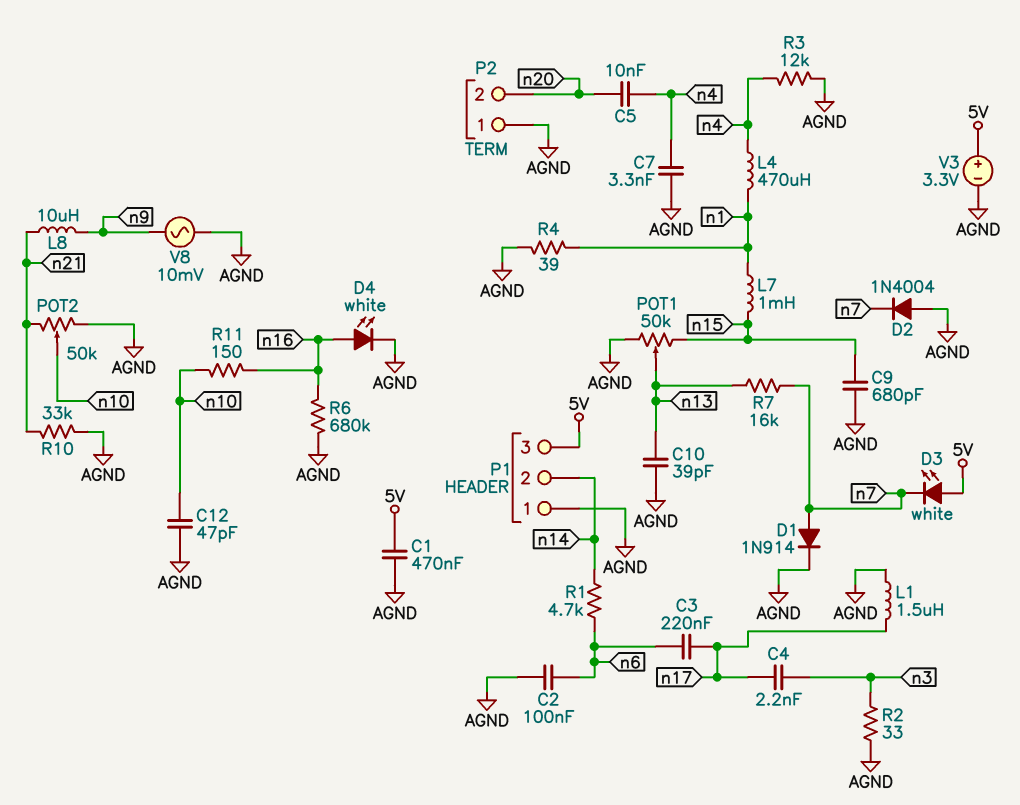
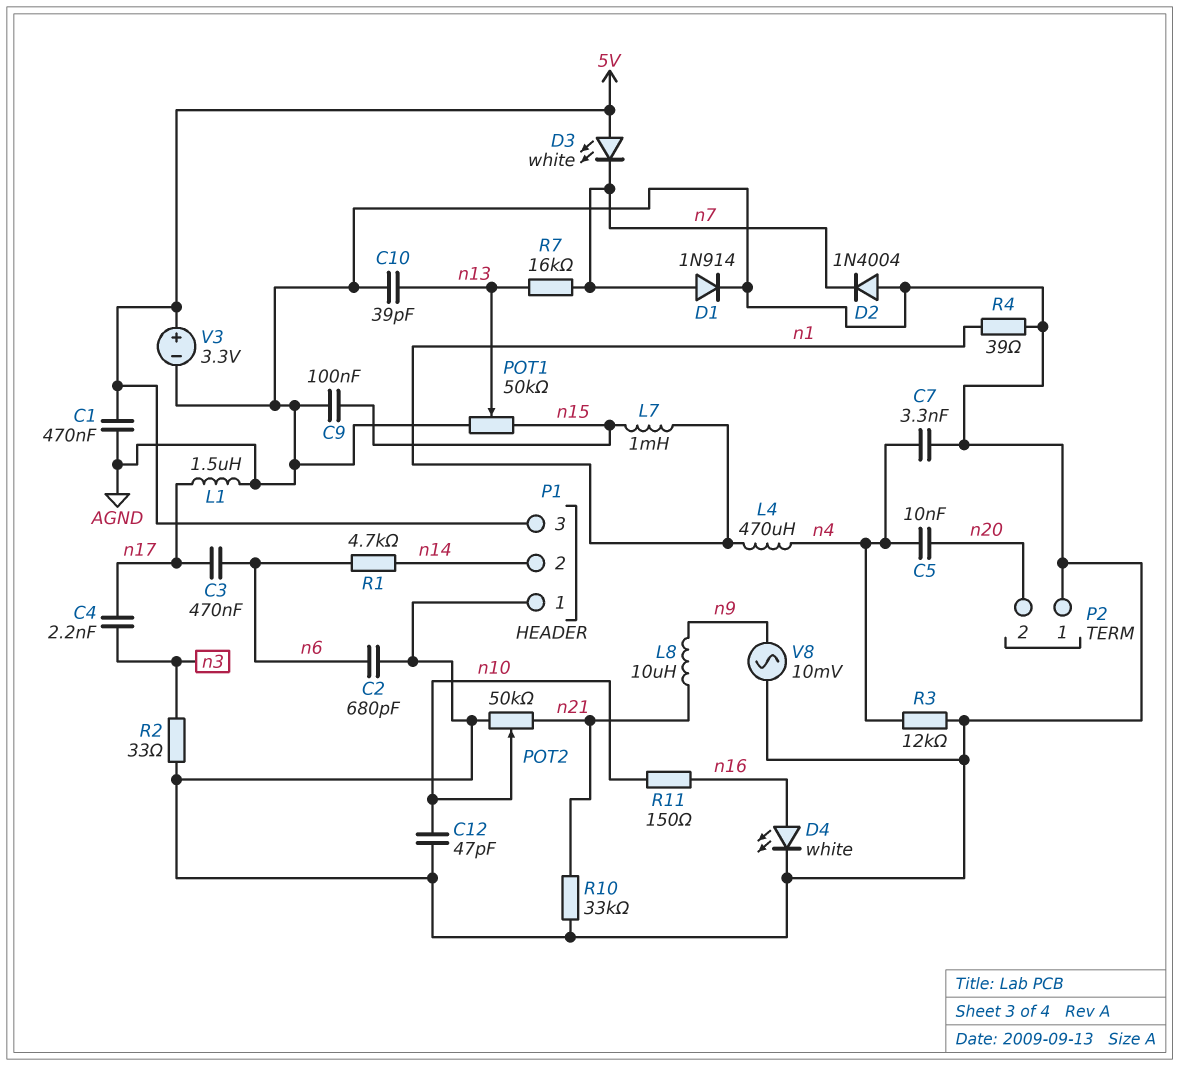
C2: 100nF (AGND, n6) -> 680pF (AGND, n6)
C3: 220nF (n6, n17) -> 470nF (n6, n17)
C9: 680pF (AGND, n15) -> 100nF (AGND, n15)
R6: 680k (AGND, n16) -> none

